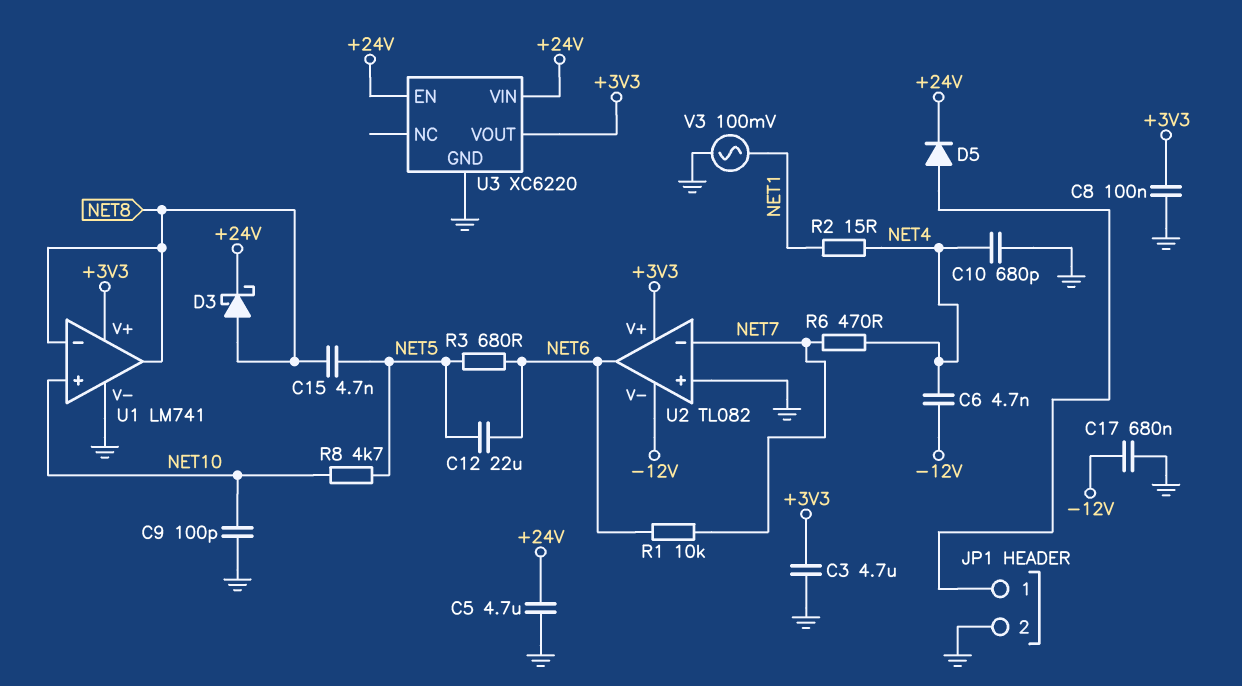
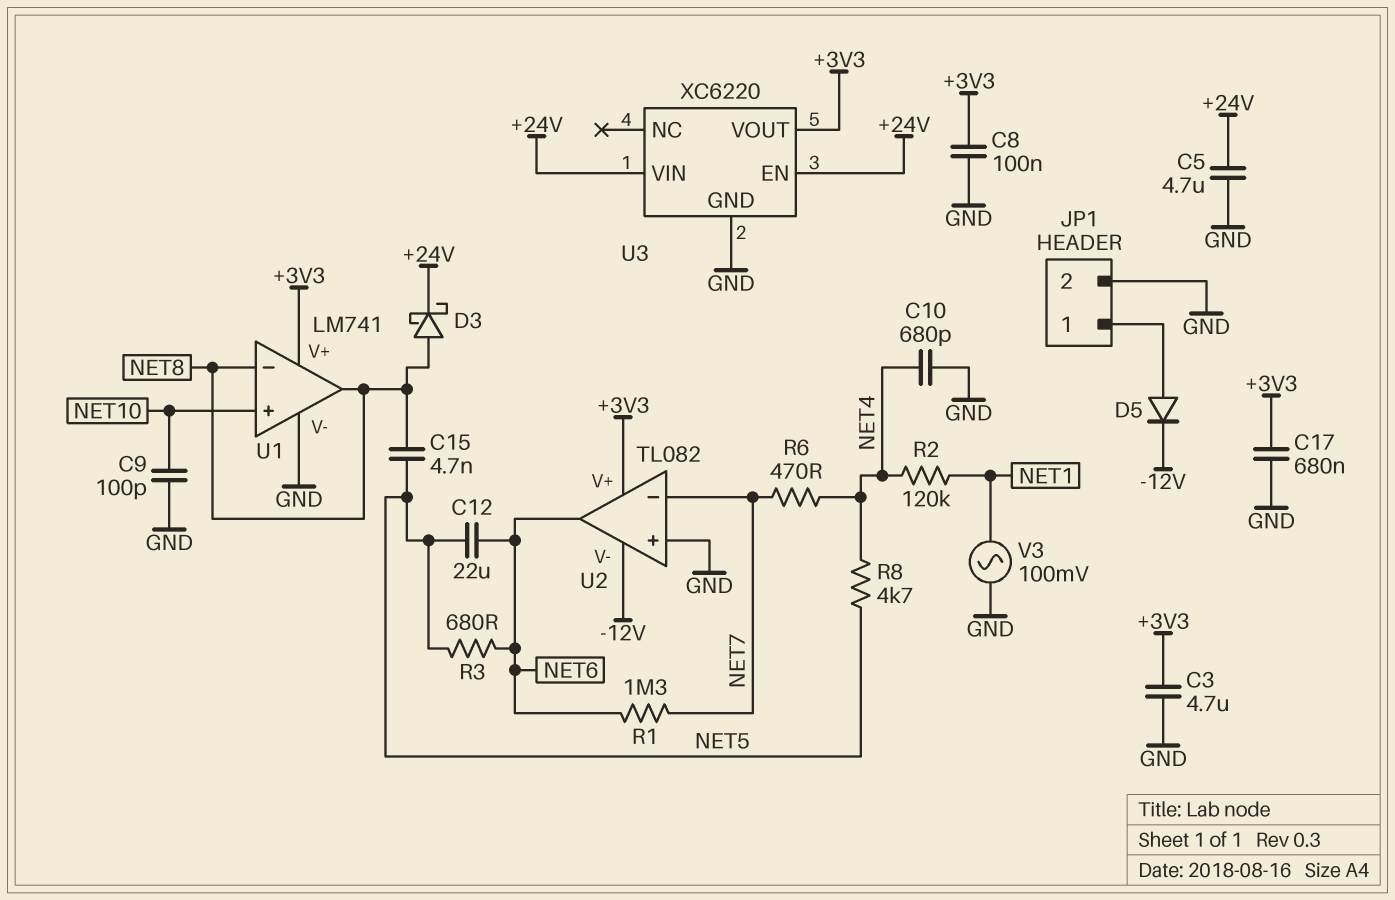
C6: 4.7nF (-12V, NET4) -> none
C17: 680nF (-12V, GND) -> 680nF (+3V3, GND)
D5: diode (A JP1/1, K +24V) -> diode (A JP1/1, K -12V)
R1: 10k (NET6, NET7) -> 1.3M (NET6, NET7)
R2: 15 (NET1, NET4) -> 120k (NET1, NET4)
R8: 4.7k (NET5, NET10) -> 4.7k (NET4, NET5)

